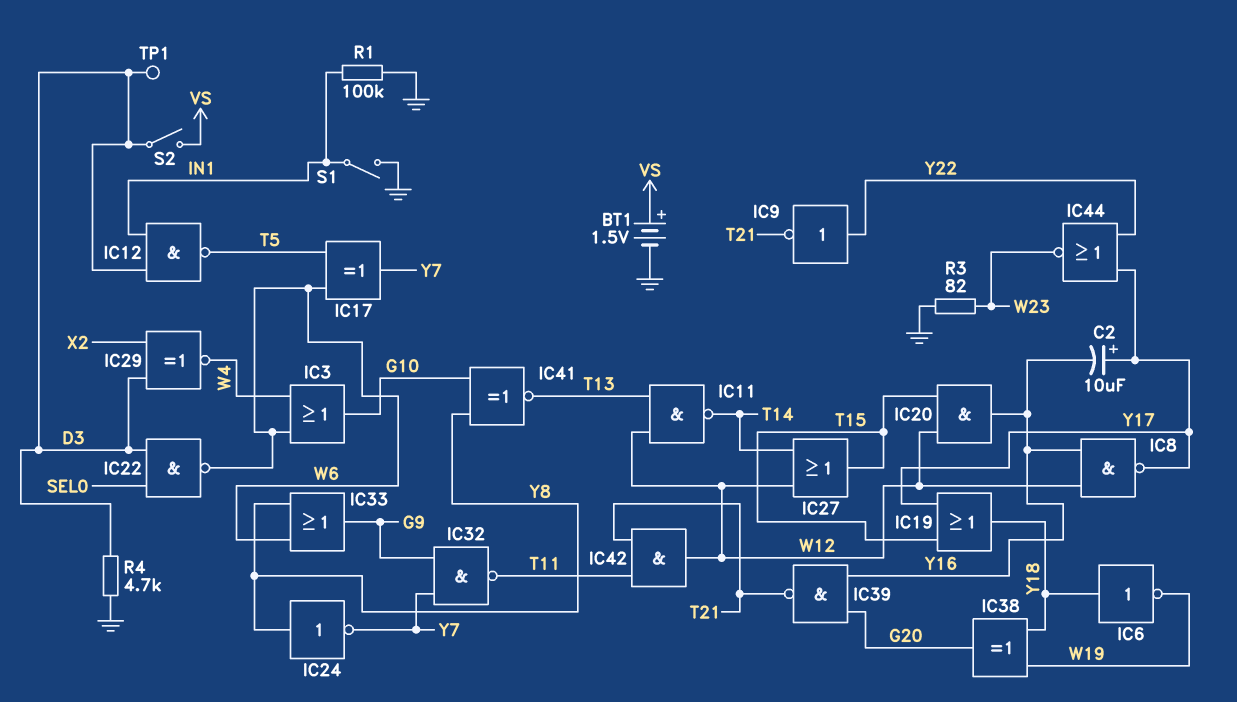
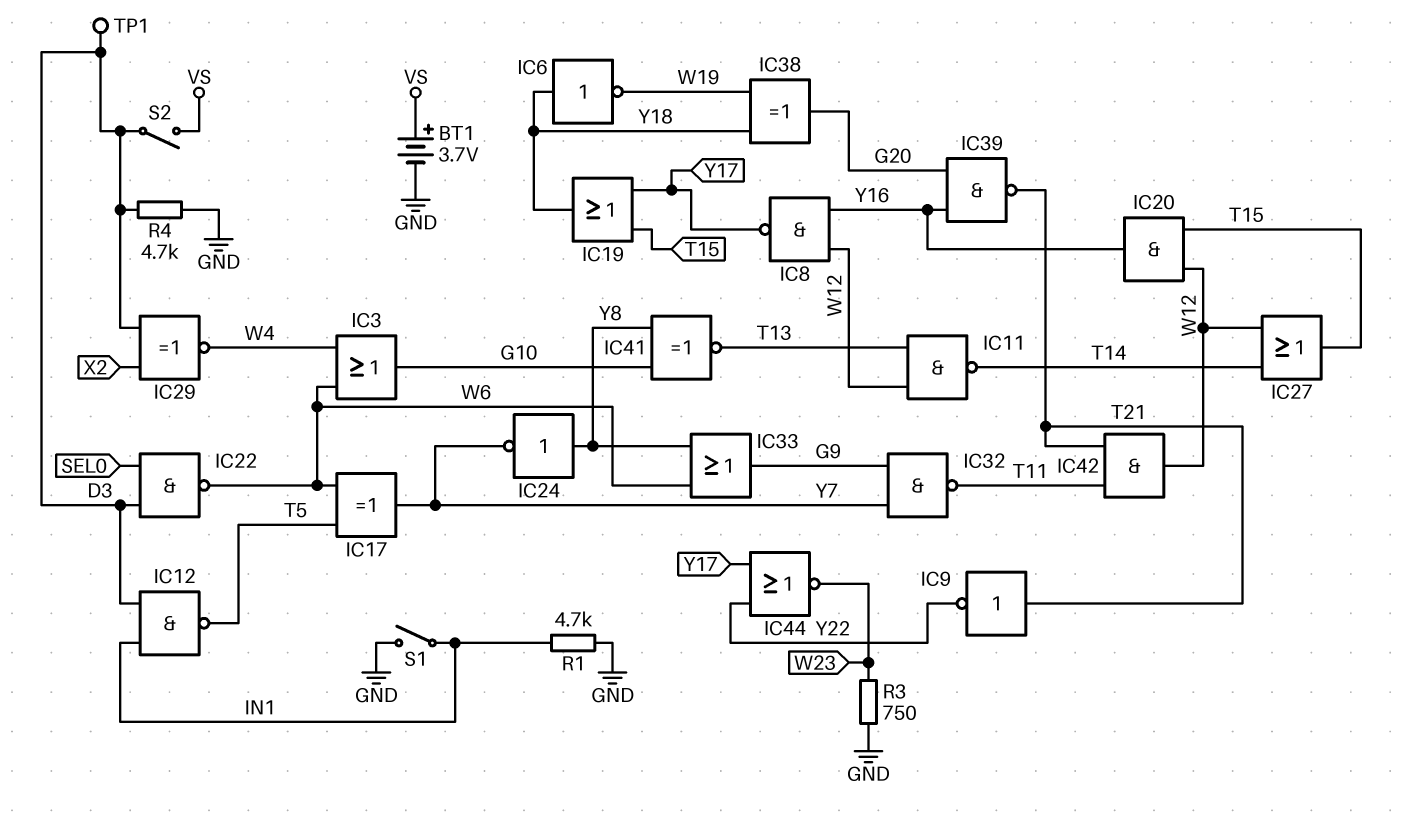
BT1: 1.5V (plus VS, minus GND) -> 3.7V (plus VS, minus GND)
C2: 10uF (plus Y17, minus Y16) -> none
IC9: NOT (in Y22, out T21) -> NOT (in T21, out Y22)
R1: 100k (GND, IN1) -> 4.7k (GND, IN1)
R3: 82 (GND, W23) -> 750 (GND, W23)

